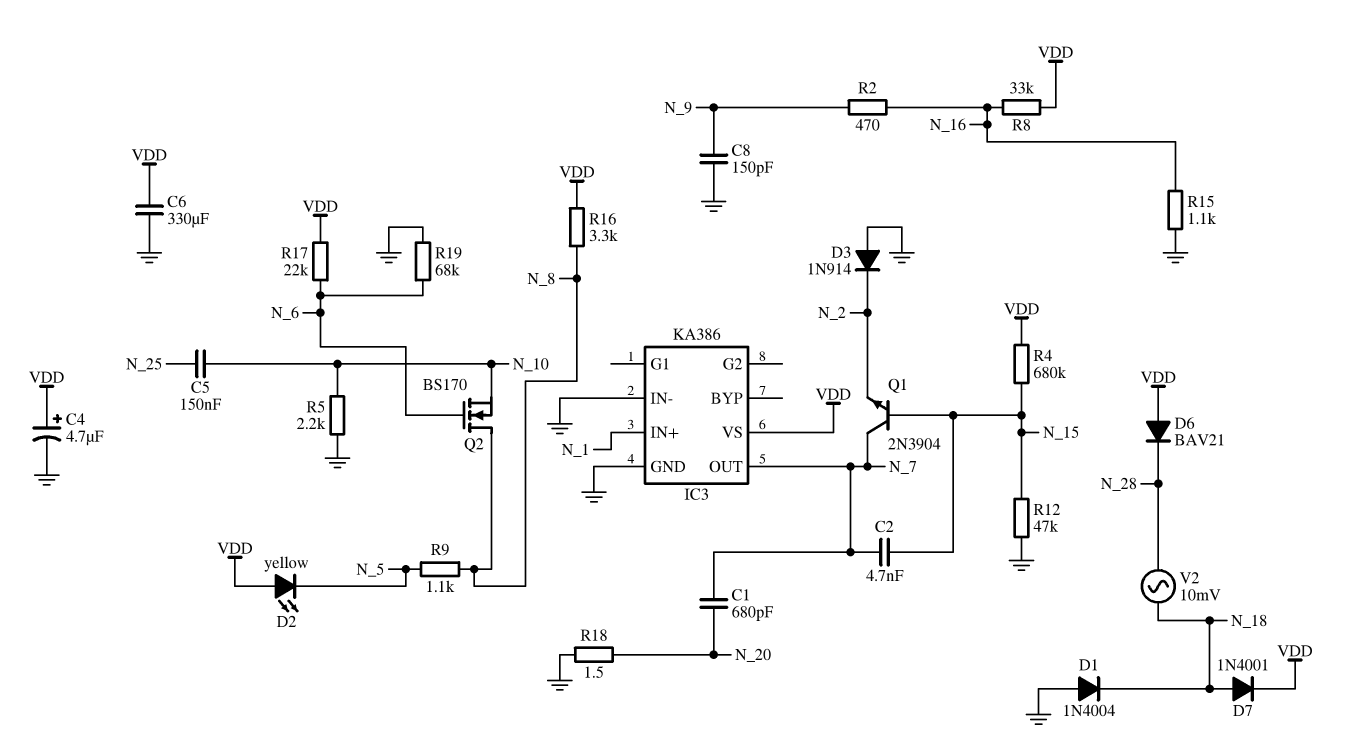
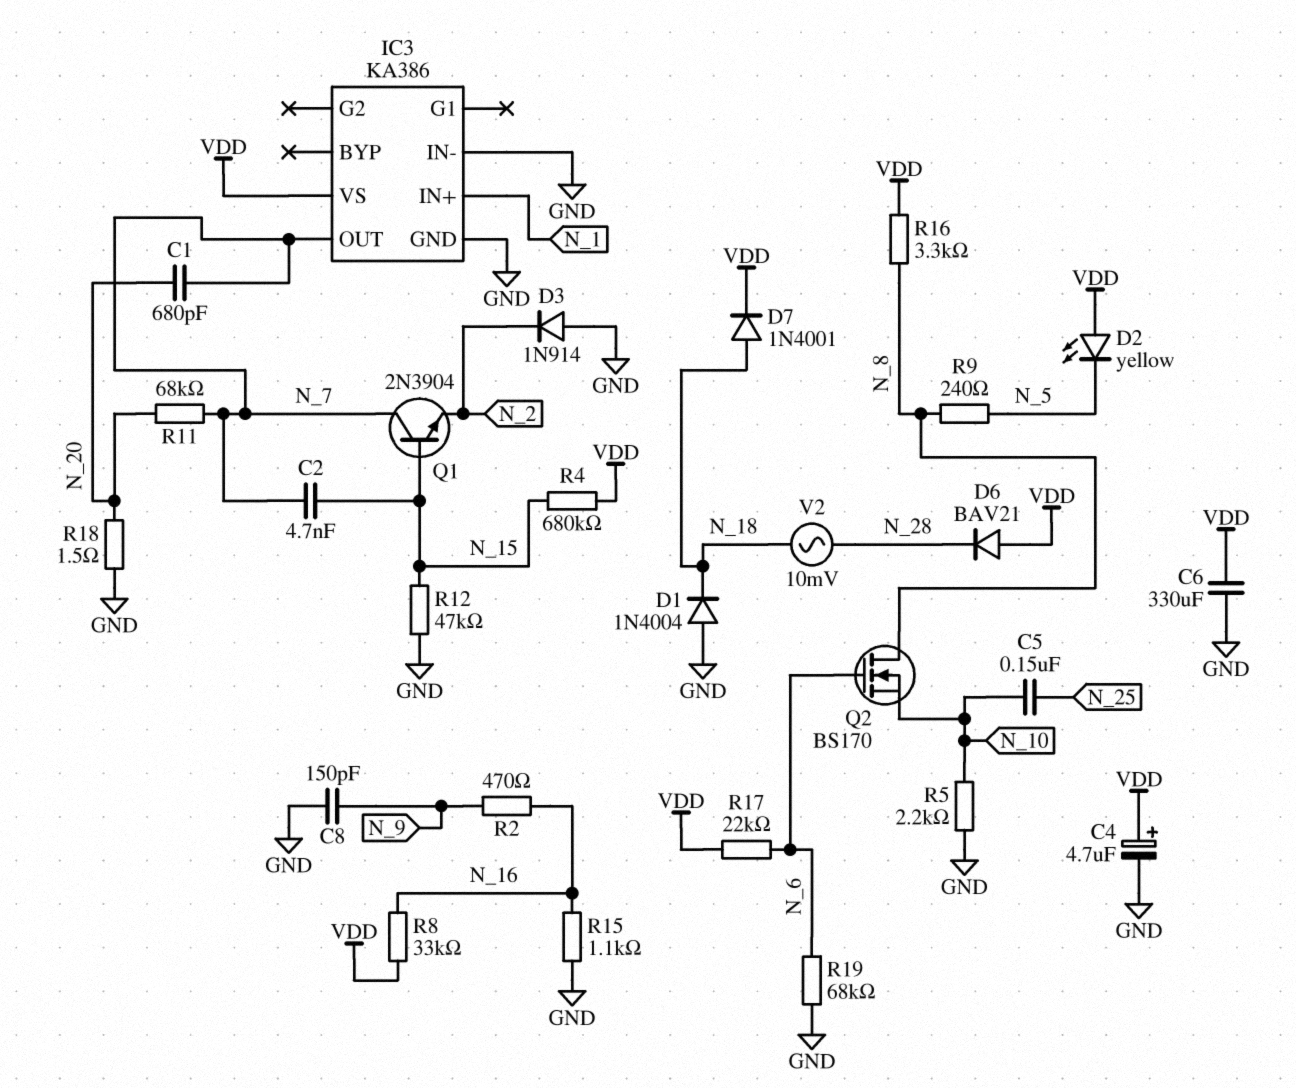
R9: 1.1k (N_5, N_8) -> 240 (N_5, N_8)
R11: none -> 68k (N_7, N_20)

